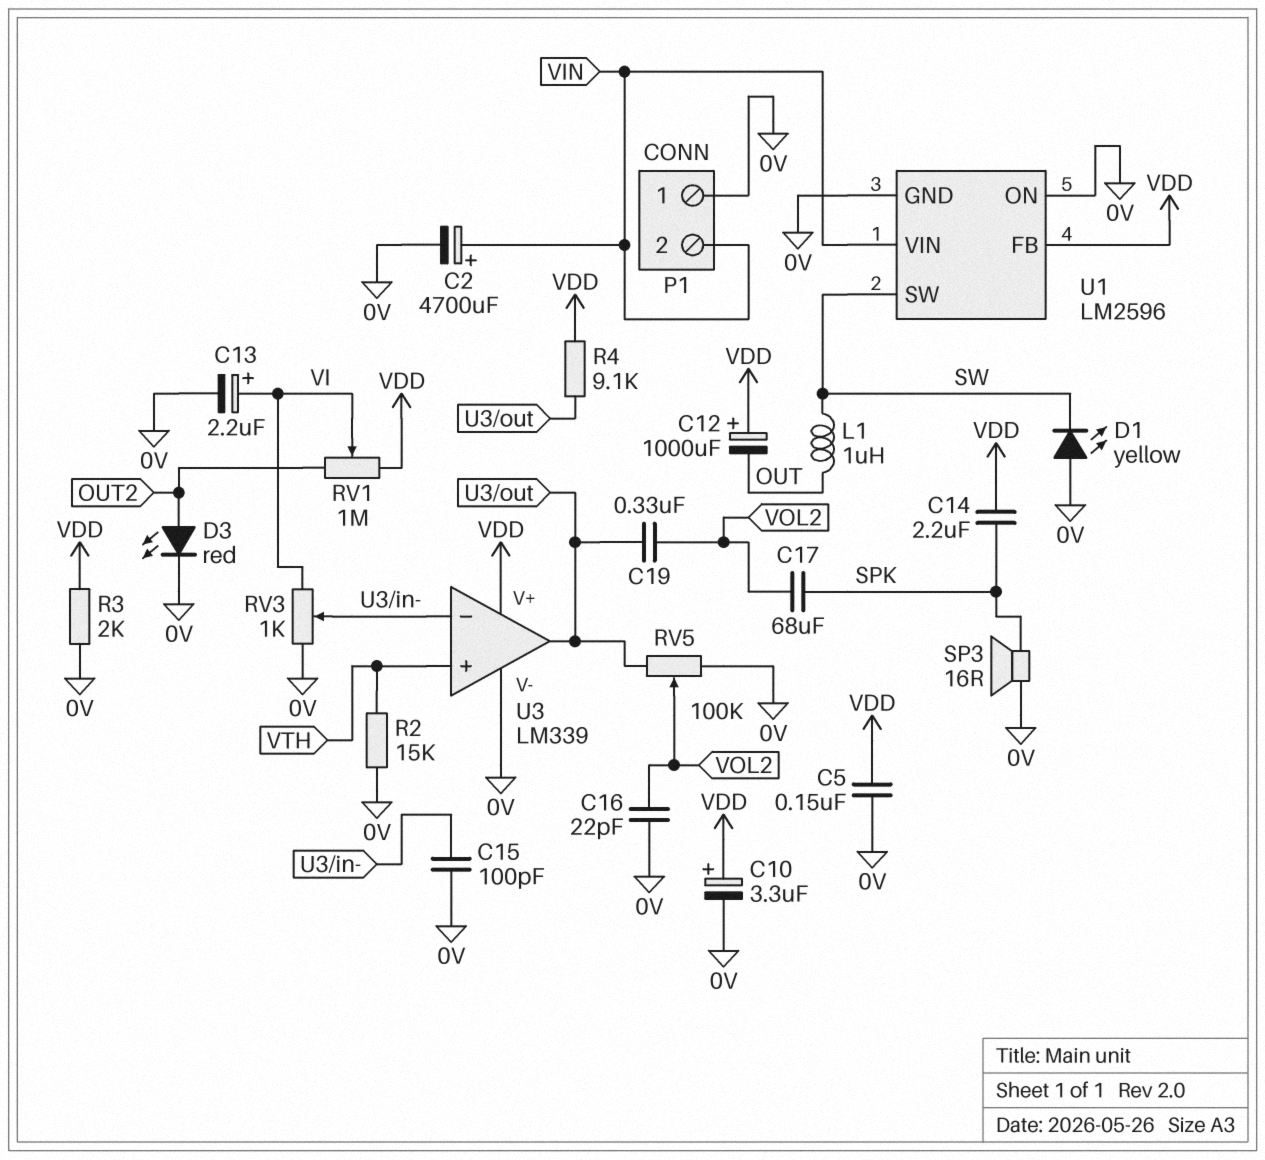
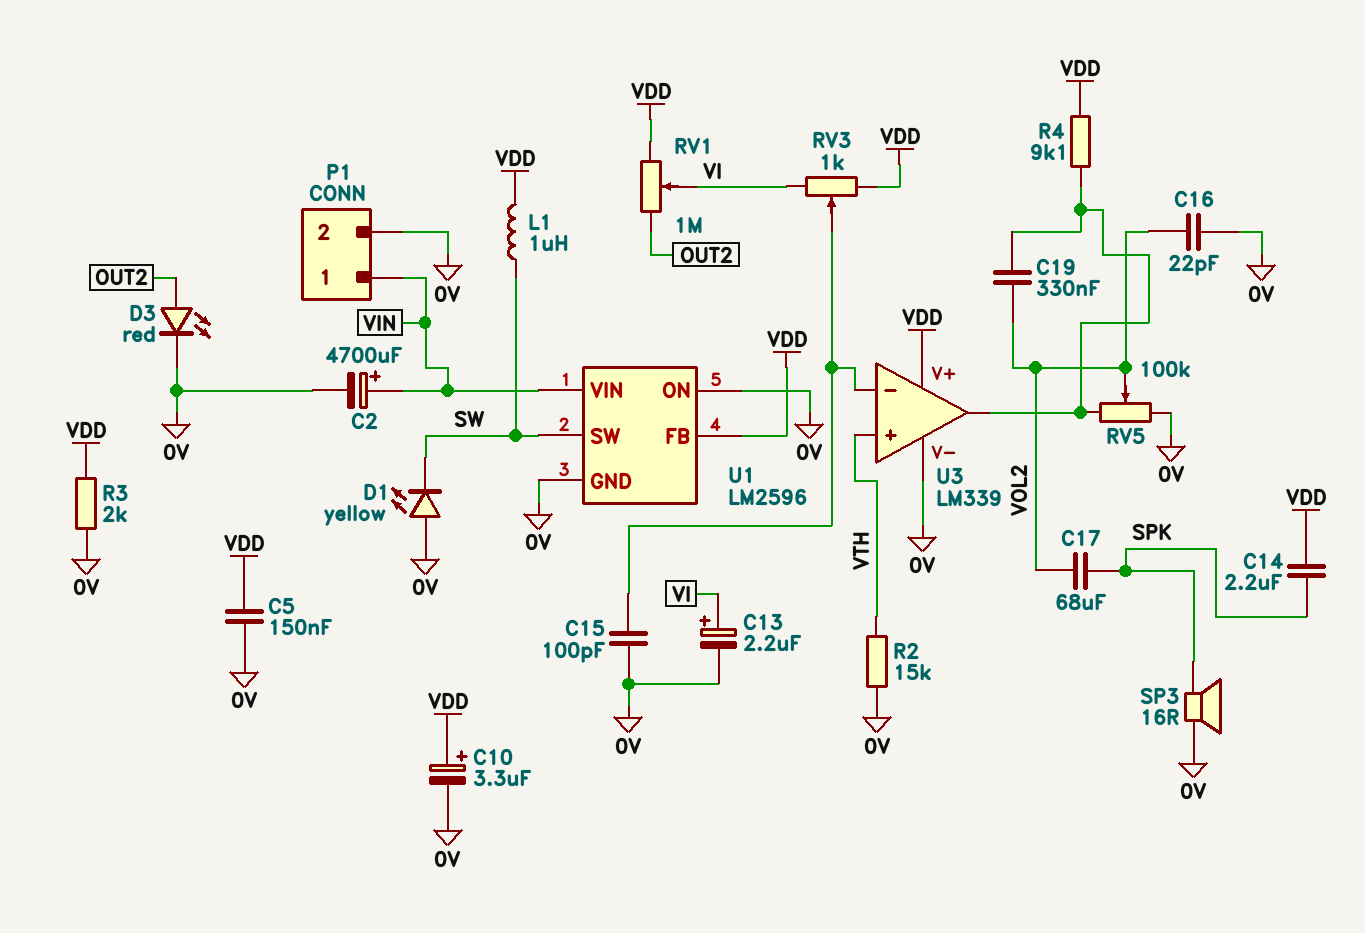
C12: 1000uF (plus VDD, minus OUT) -> none
L1: 1uH (OUT, SW) -> 1uH (SW, VDD)
P1 pin 1: 0V -> VIN
P1 pin 2: VIN -> 0V
RV3: 1k (0V, VI, wiper U3/in-) -> 1k (VDD, VI, wiper U3/in-)

